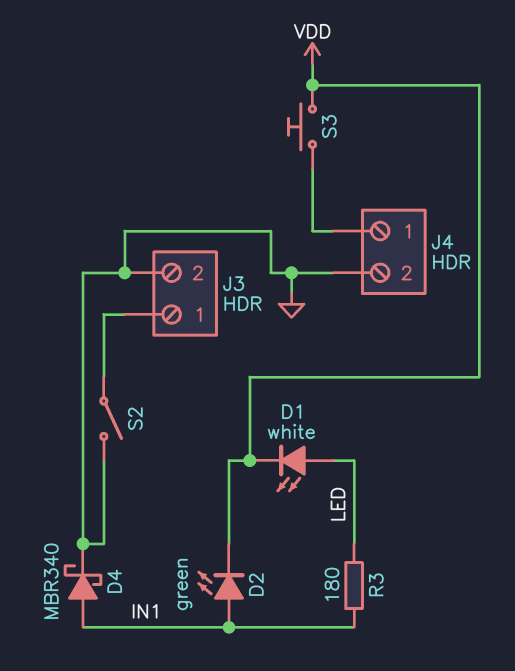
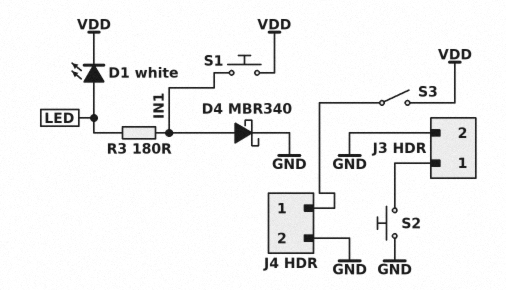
D2: LED green (A IN1, K VDD) -> none
S1: none -> button (IN1, VDD)
S2: switch (GND, J3/1) -> button (GND, J3/1)
S3: button (J4/1, VDD) -> switch (J4/1, VDD)

